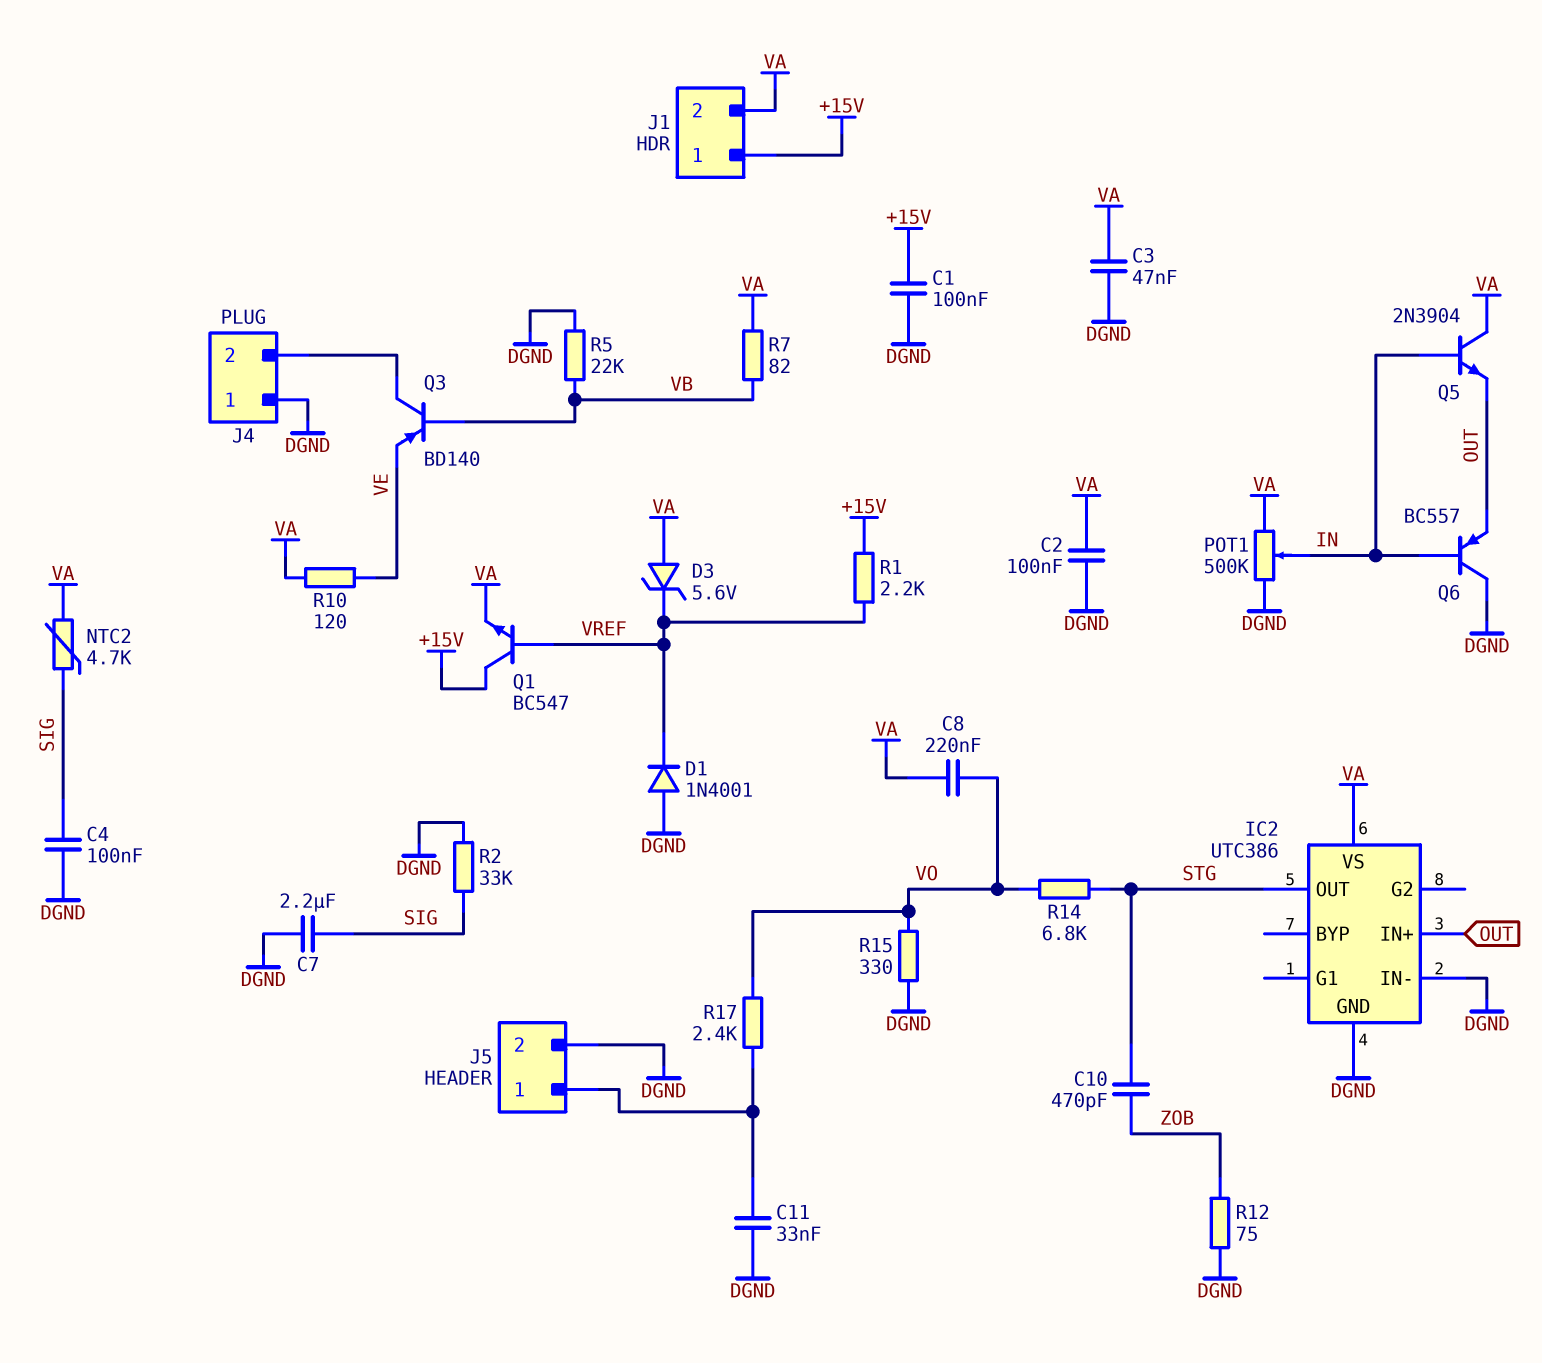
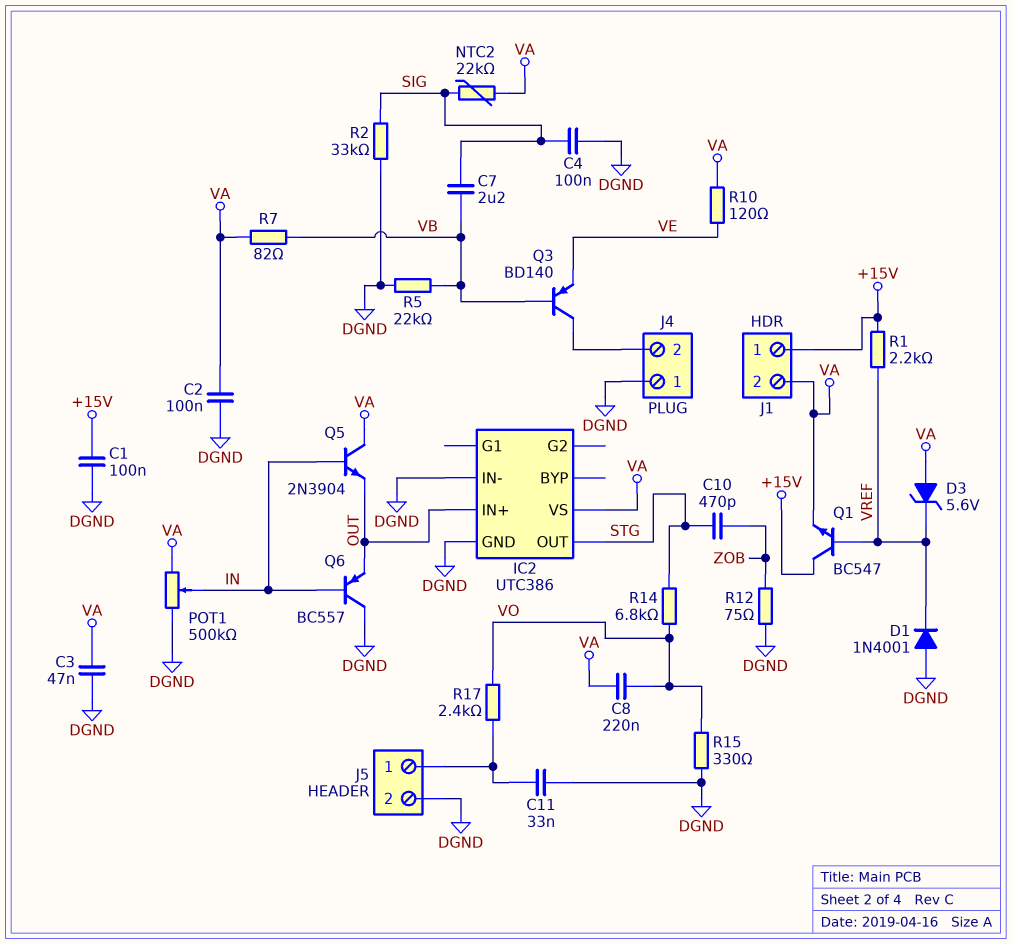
C7: 2.2uF (DGND, SIG) -> 2.2uF (SIG, VB)
NTC2: 4.7k (SIG, VA) -> 22k (SIG, VA)

